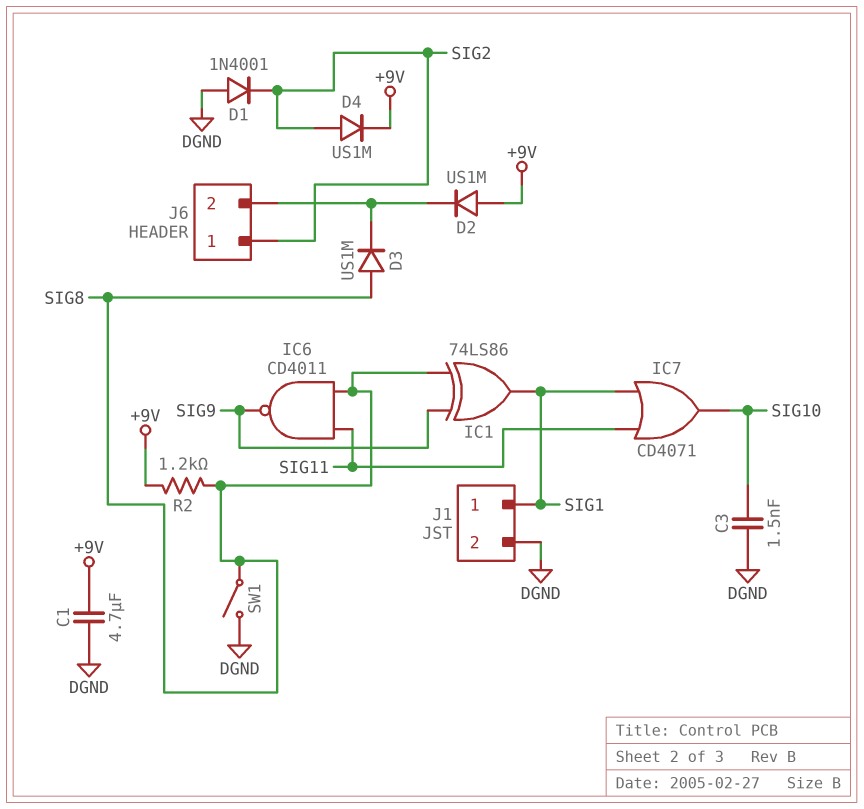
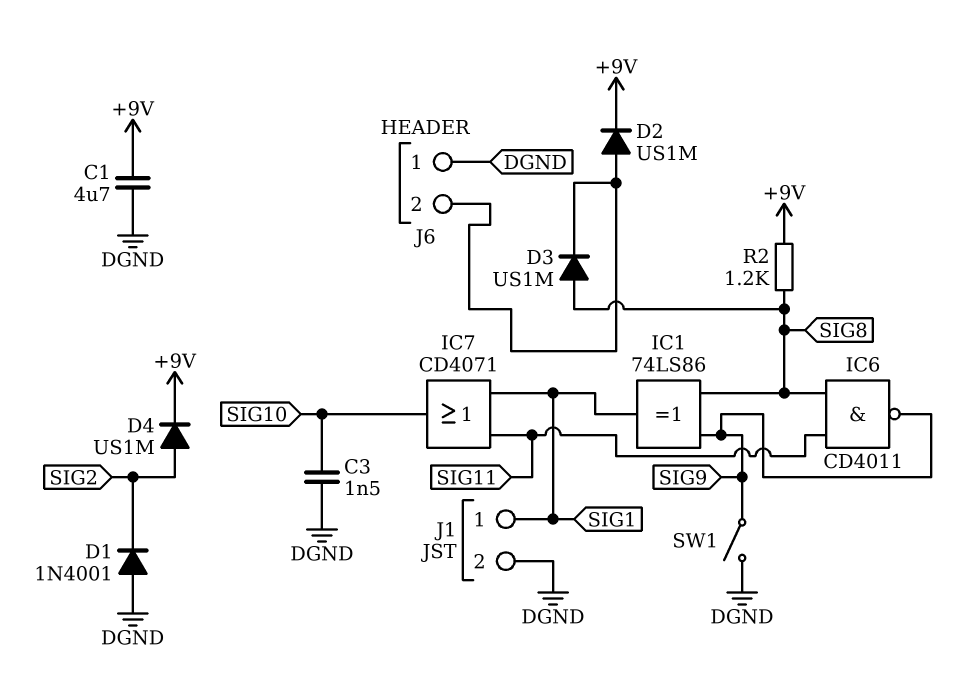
D2: diode US1M (A +9V, K J6/2) -> diode US1M (A J6/2, K +9V)
J6 pin 1: SIG2 -> DGND
SW1: switch (DGND, SIG8) -> switch (DGND, SIG9)

